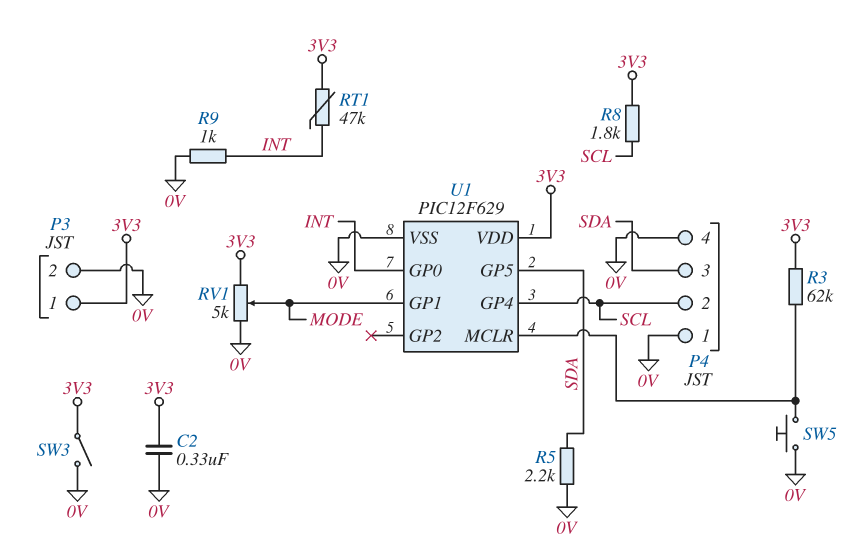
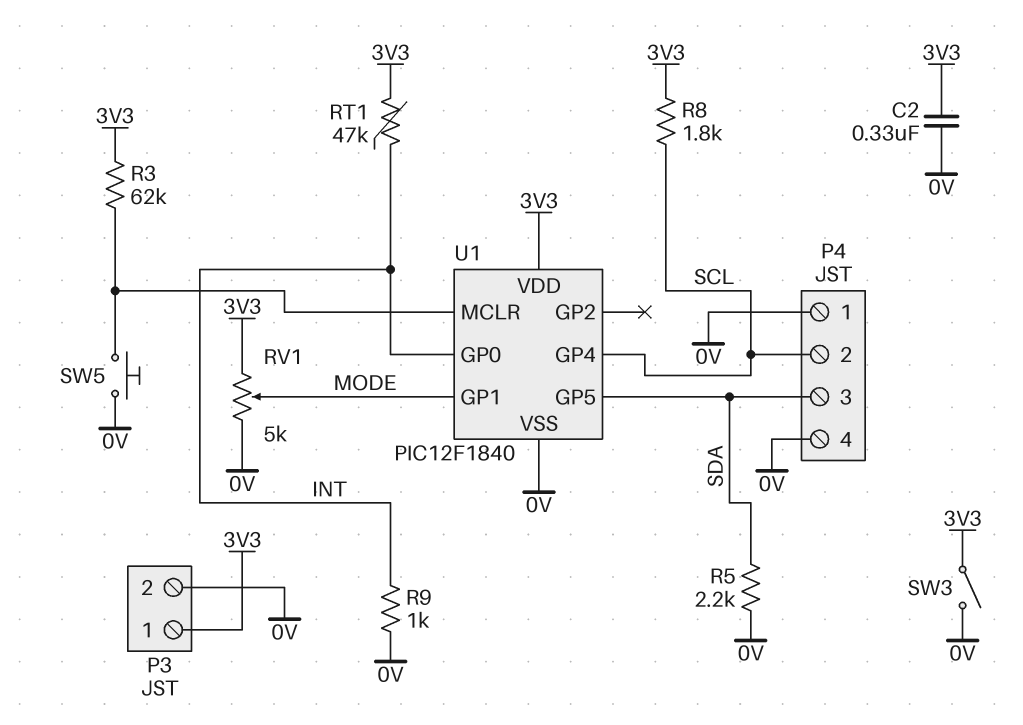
U1: PIC12F629 -> PIC12F1840

